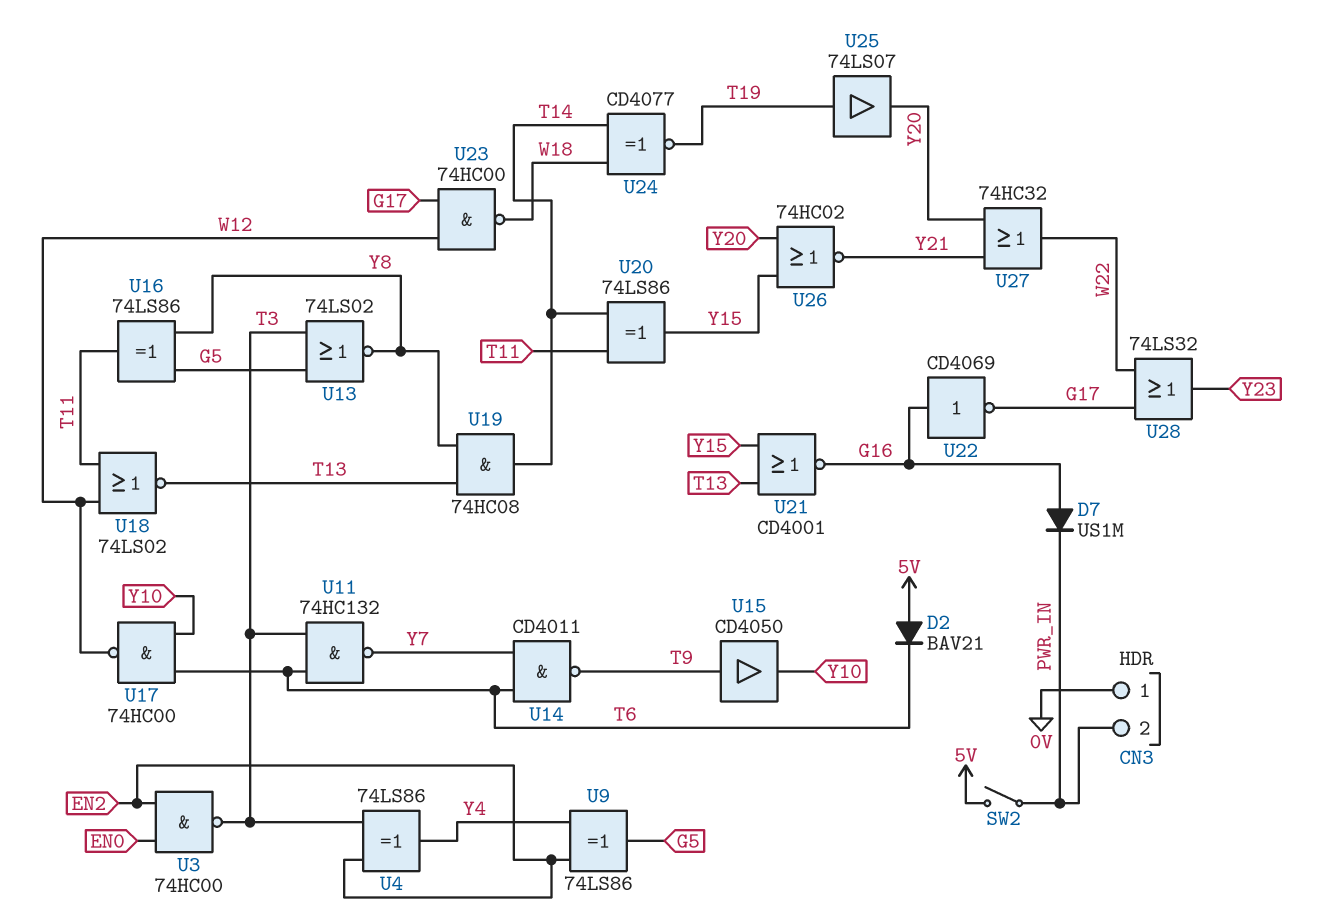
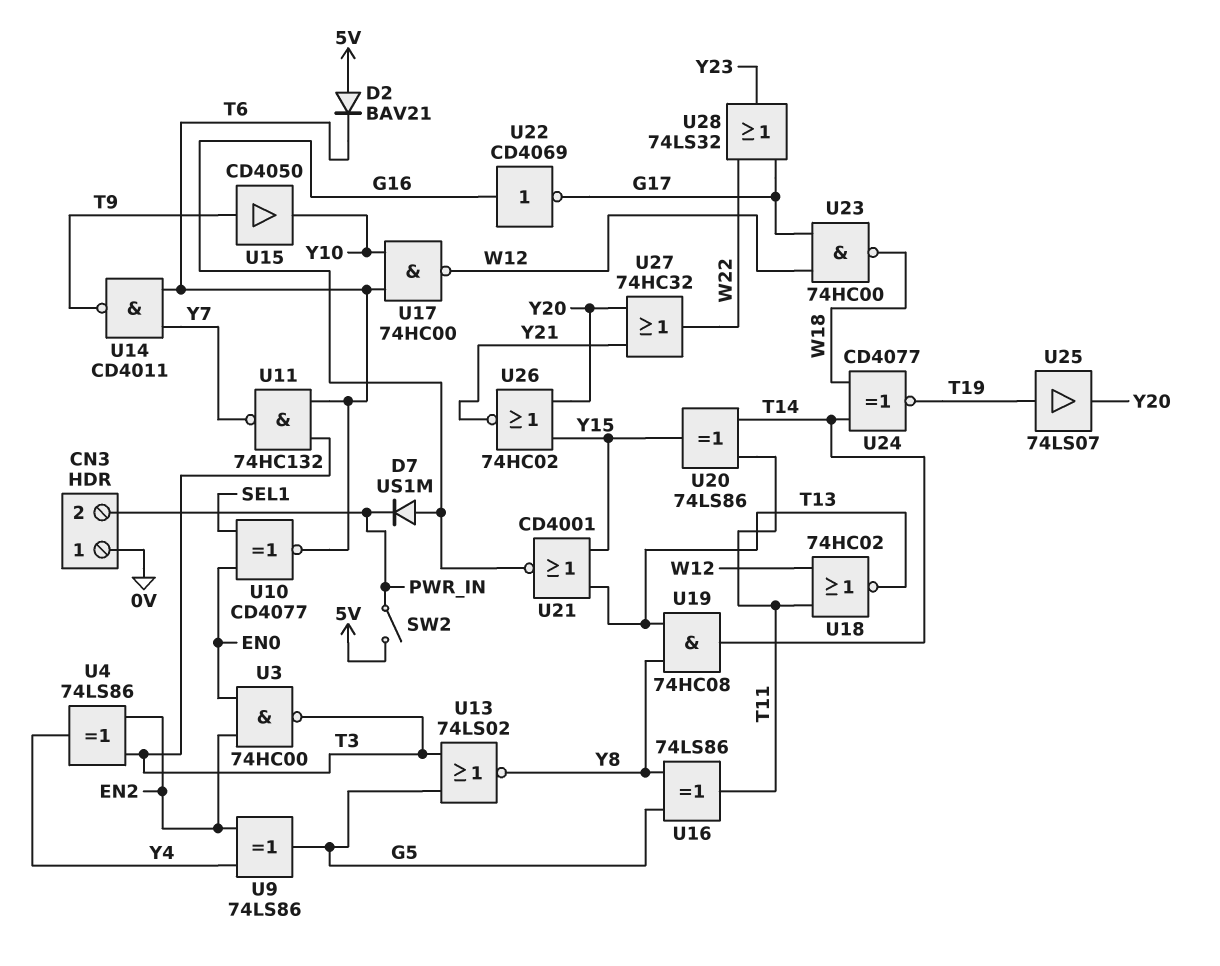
U10: none -> XNOR CD4077 (in EN0, in SEL1, out T6)
U18: NOR 74LS02 (in T11, in W12, out T13) -> NOR 74HC02 (in T11, in W12, out T13)

